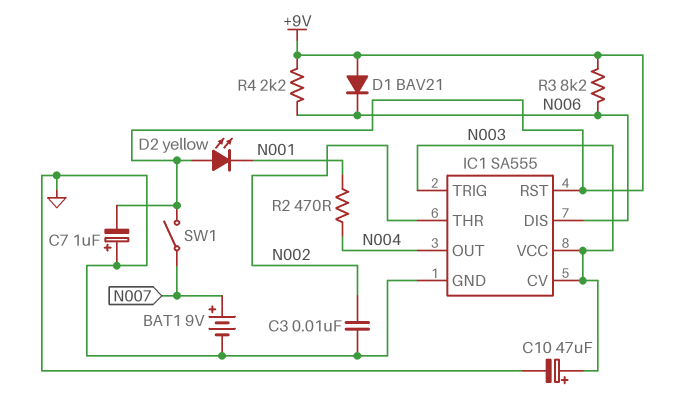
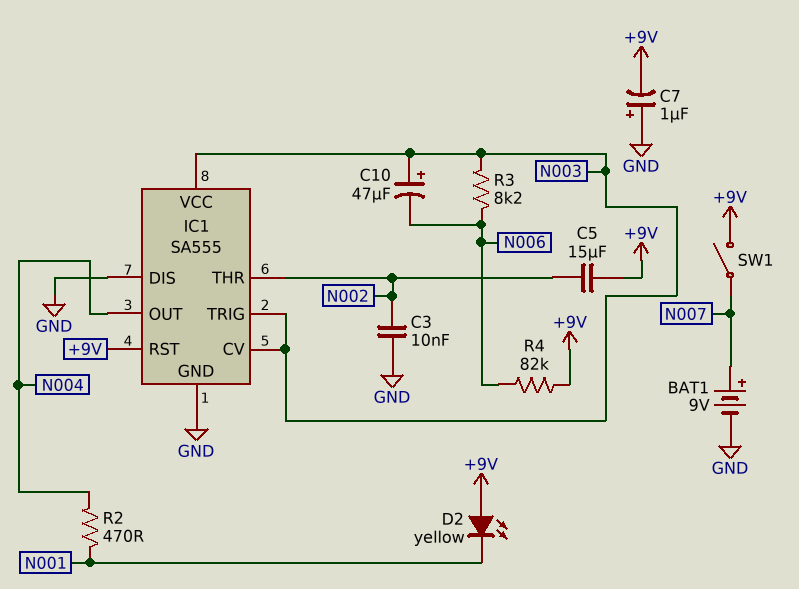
C5: none -> 15uF (+9V, N002)
C10: 47uF (plus N003, minus GND) -> 47uF (plus N003, minus N006)
D1: diode BAV21 (A +9V, K N006) -> none
IC1 pin DIS: N006 -> GND
R3: 8.2k (+9V, N006) -> 8.2k (N003, N006)
R4: 2.2k (+9V, N006) -> 82k (+9V, N006)

